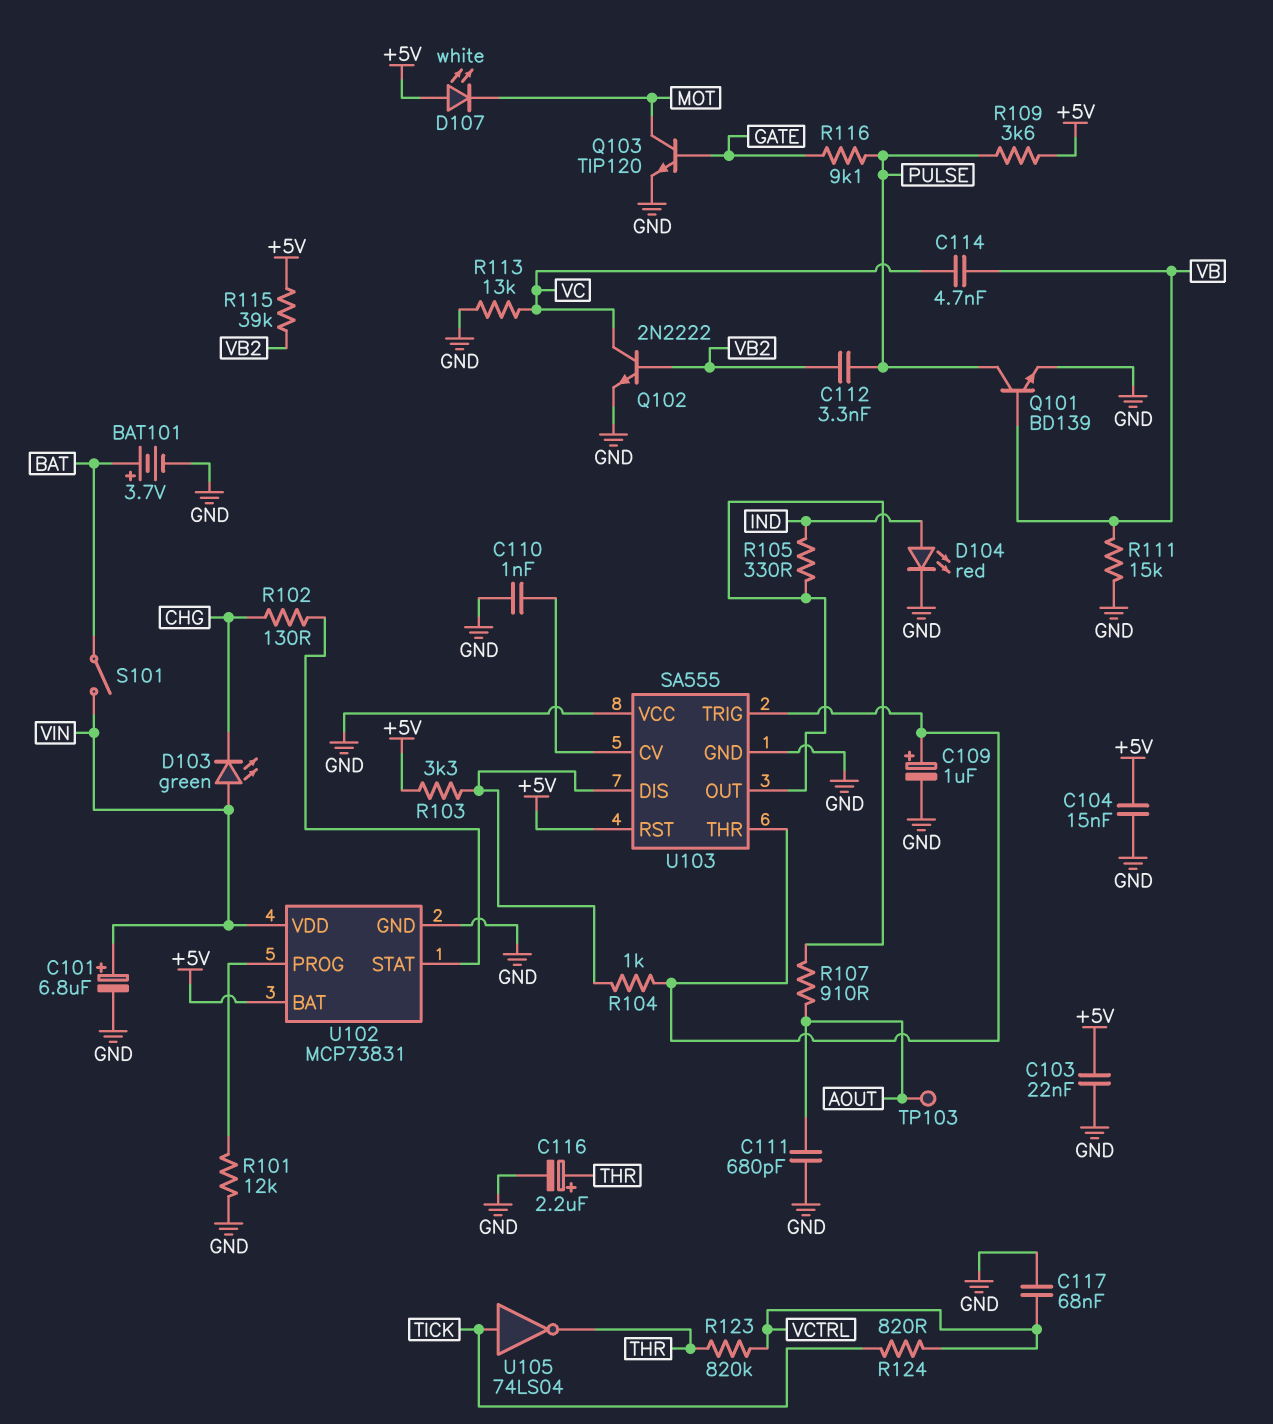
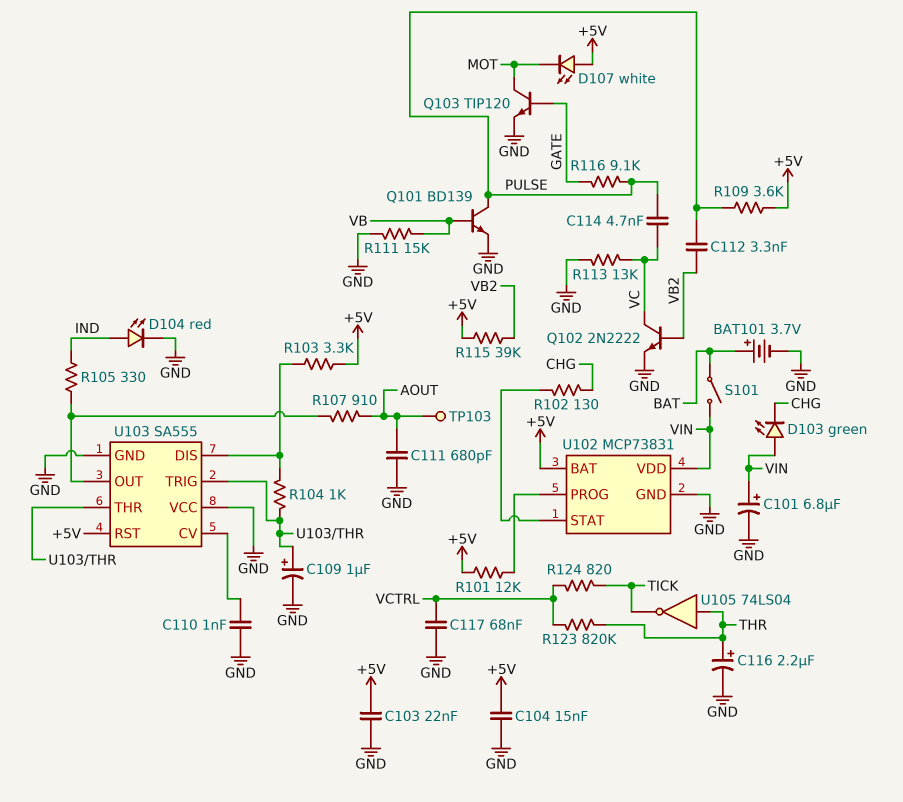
C114: 4.7nF (VB, VC) -> 4.7nF (PULSE, VC)
R101: 12k (GND, U102/PROG) -> 12k (+5V, U102/PROG)
U105: NOT 74LS04 (in TICK, out THR) -> NOT 74LS04 (in THR, out TICK)

